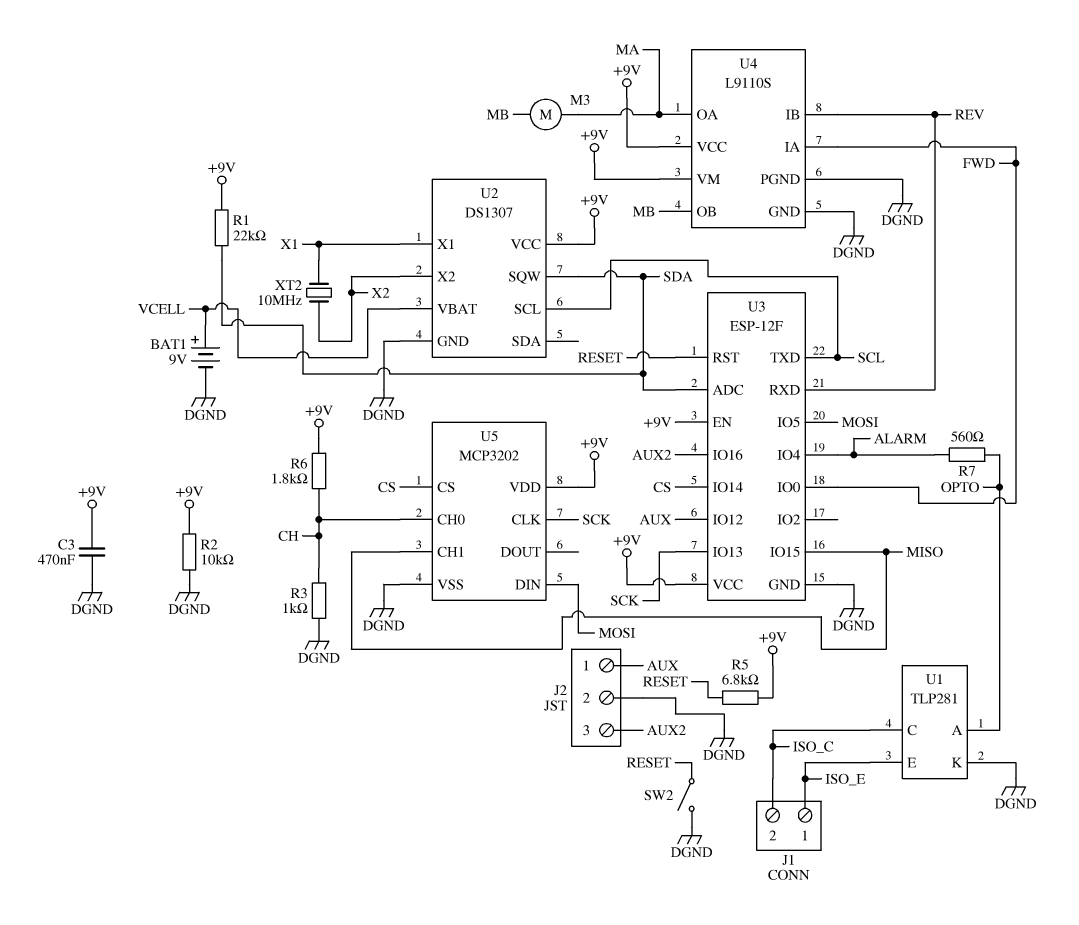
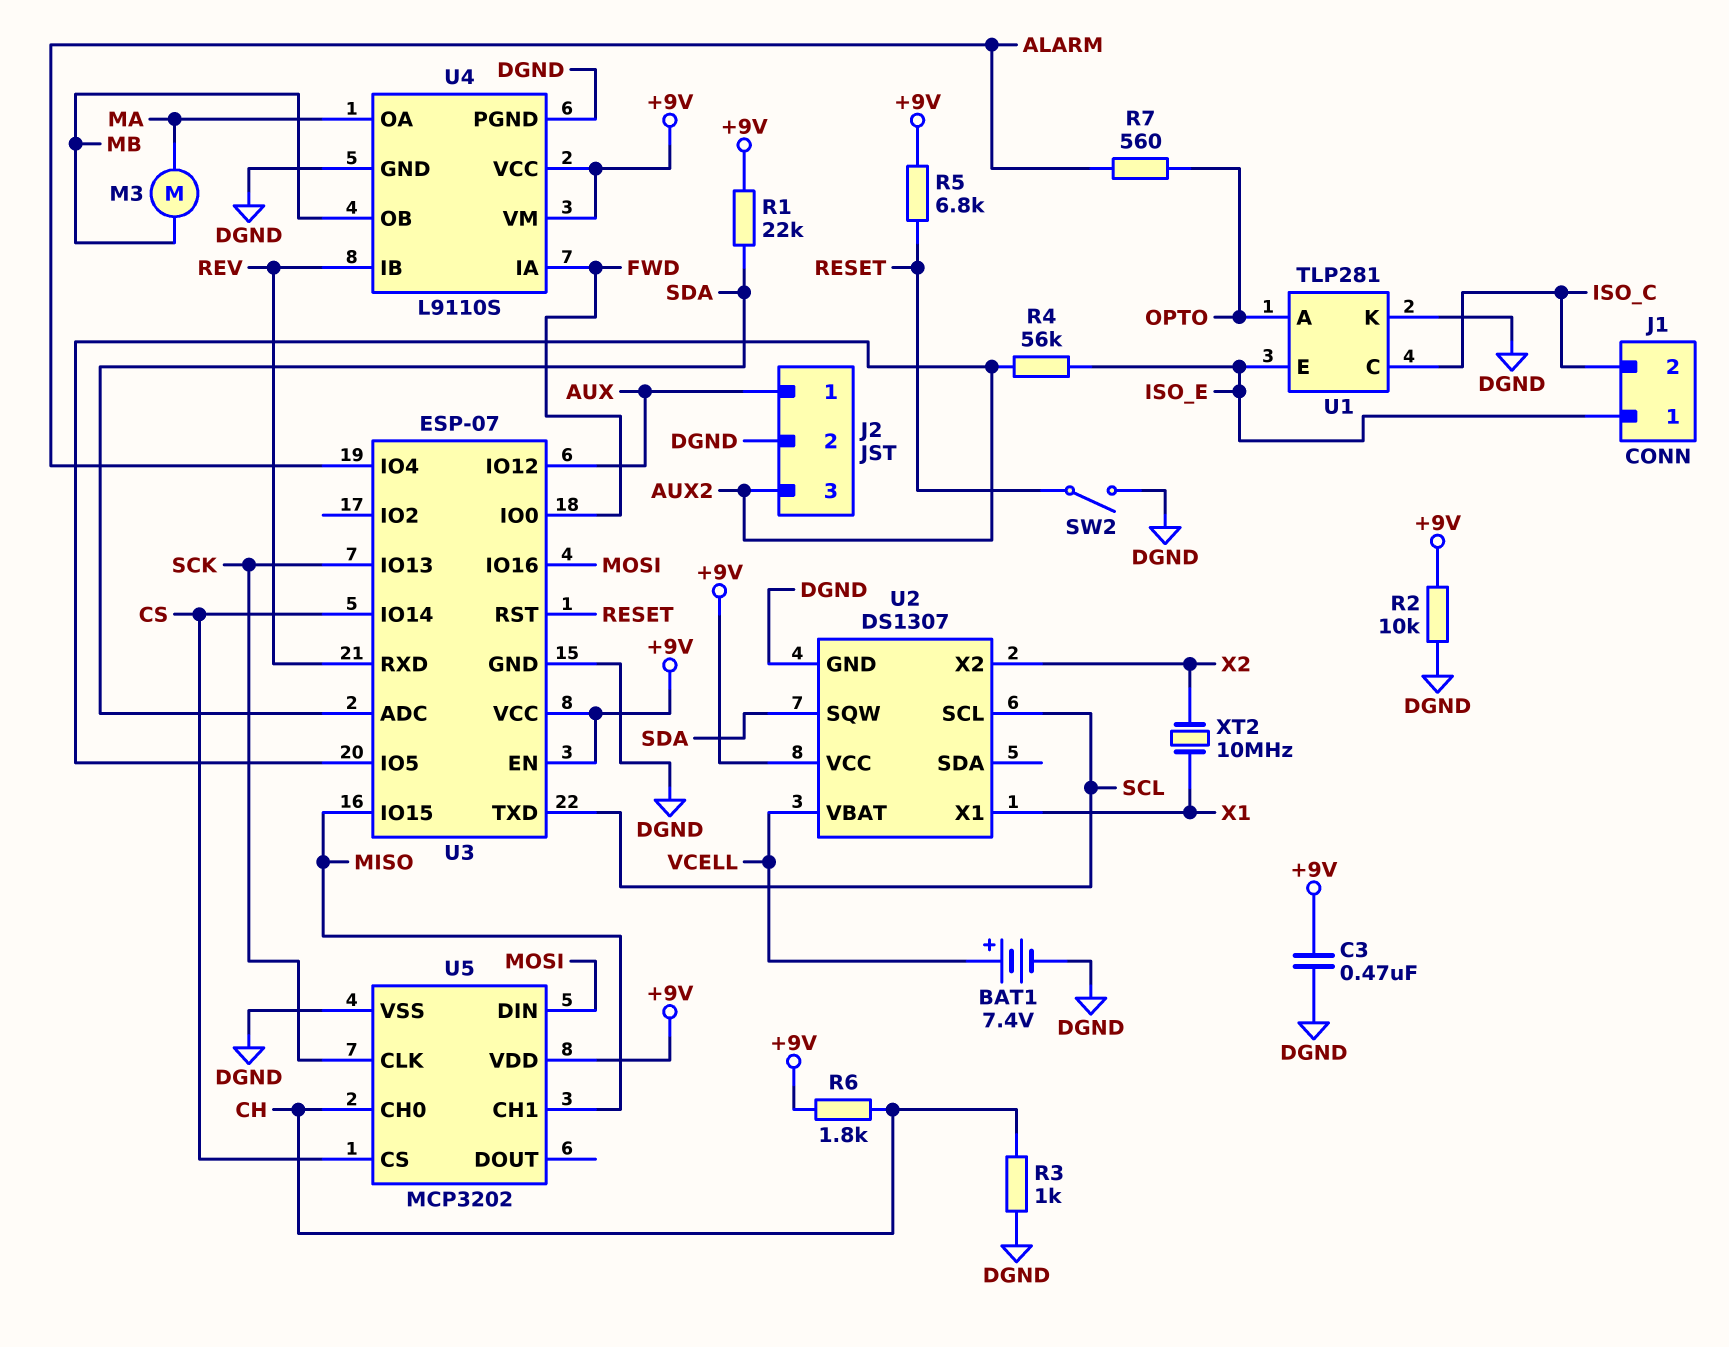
BAT1: 9V (plus VCELL, minus DGND) -> 7.4V (plus VCELL, minus DGND)
R4: none -> 56k (AUX2, ISO_E)
U3: ESP-12F -> ESP-07
U3 pin IO5: MOSI -> AUX2
U3 pin IO16: AUX2 -> MOSI

